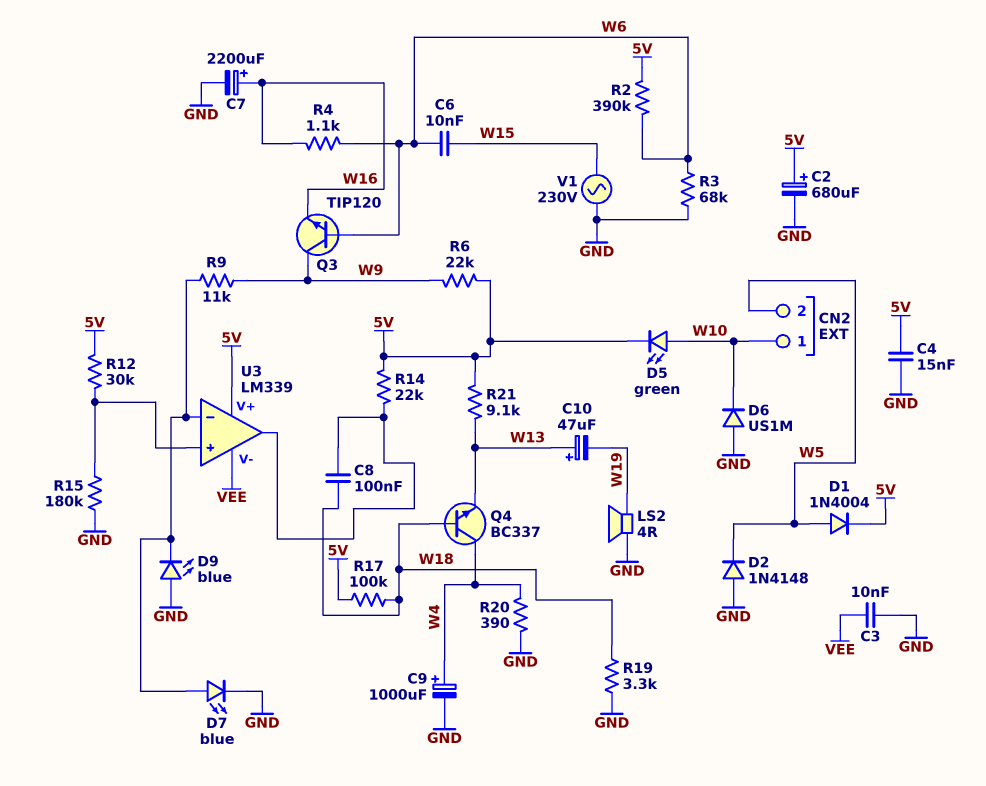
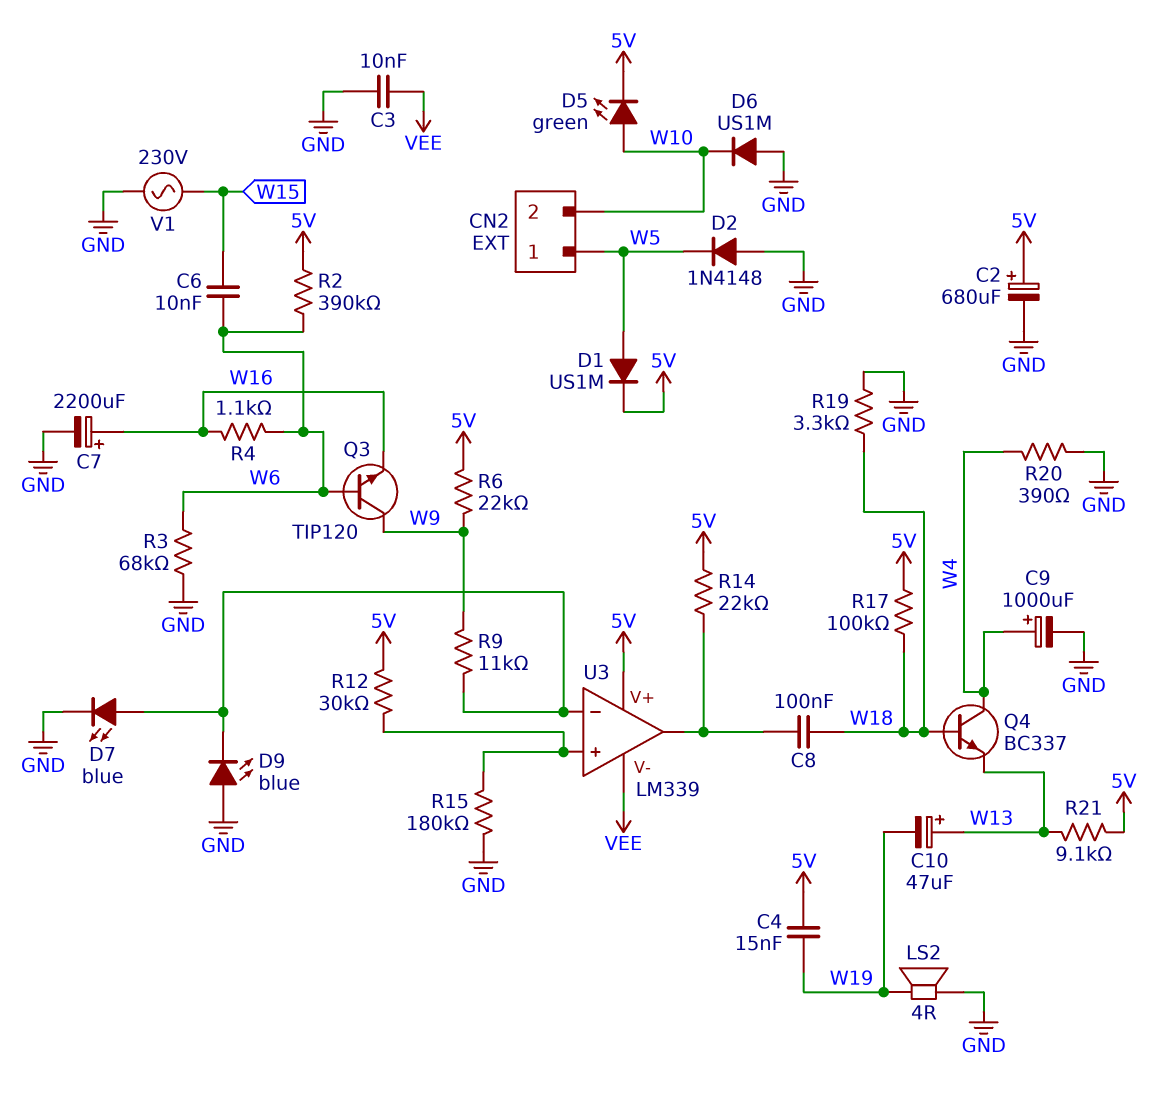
C4: 15nF (5V, GND) -> 15nF (5V, W19)
CN2 pin 1: W10 -> W5
CN2 pin 2: W5 -> W10
D1: diode 1N4004 (A W5, K 5V) -> diode US1M (A W5, K 5V)

